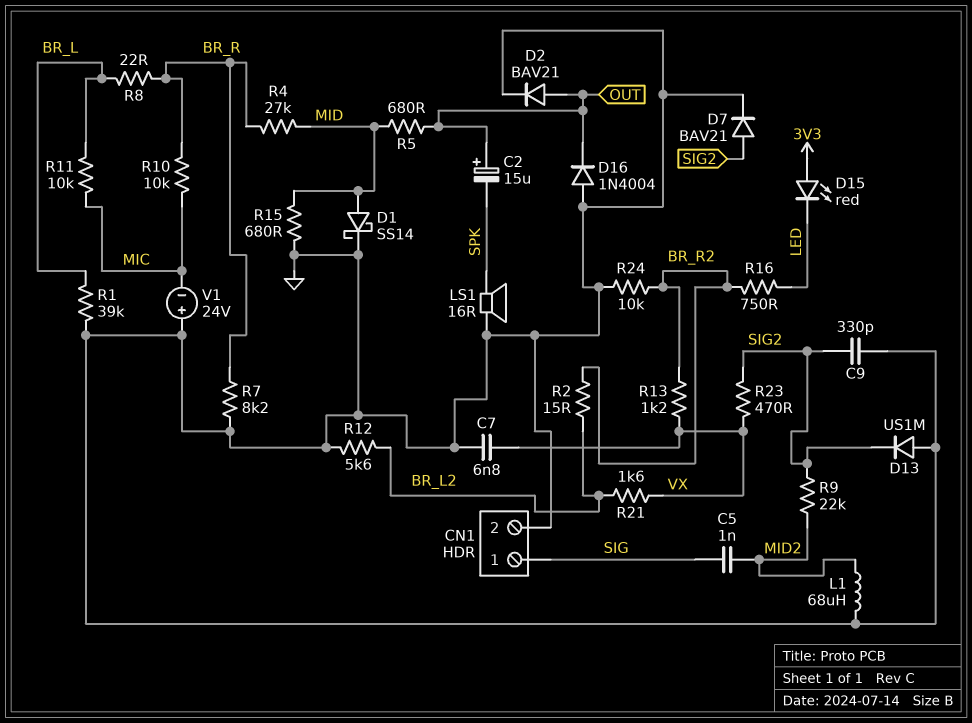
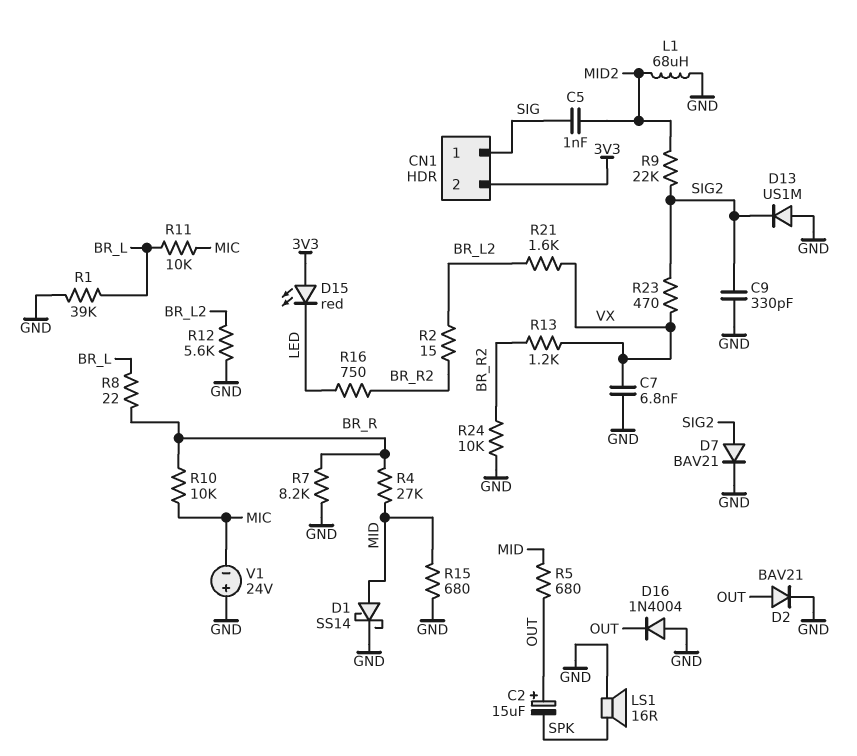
CN1 pin 2: GND -> 3V3

